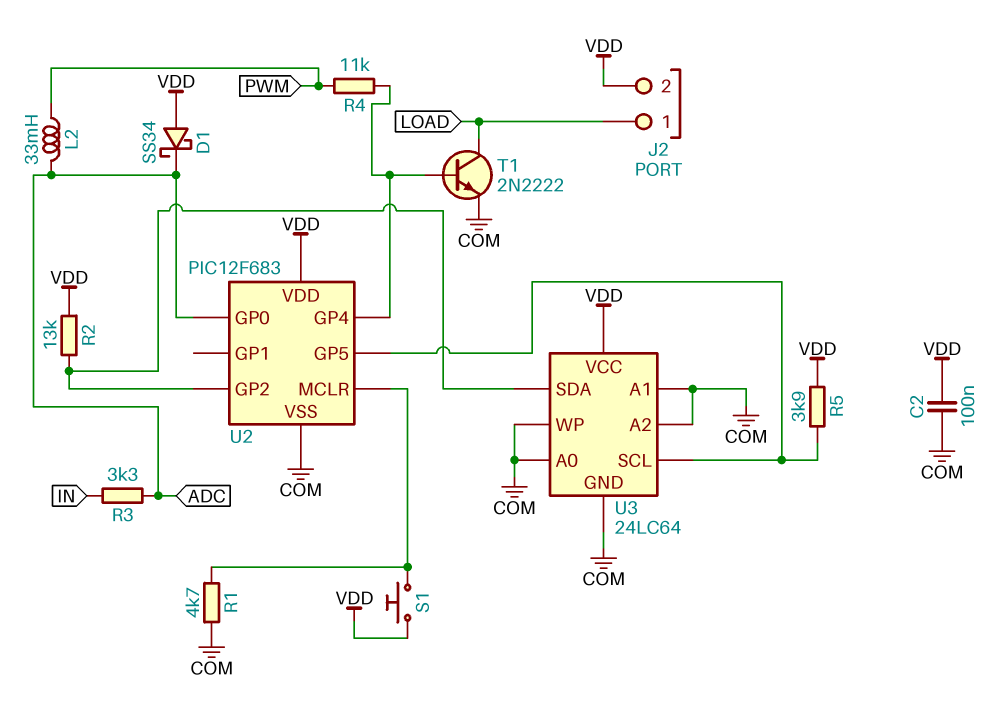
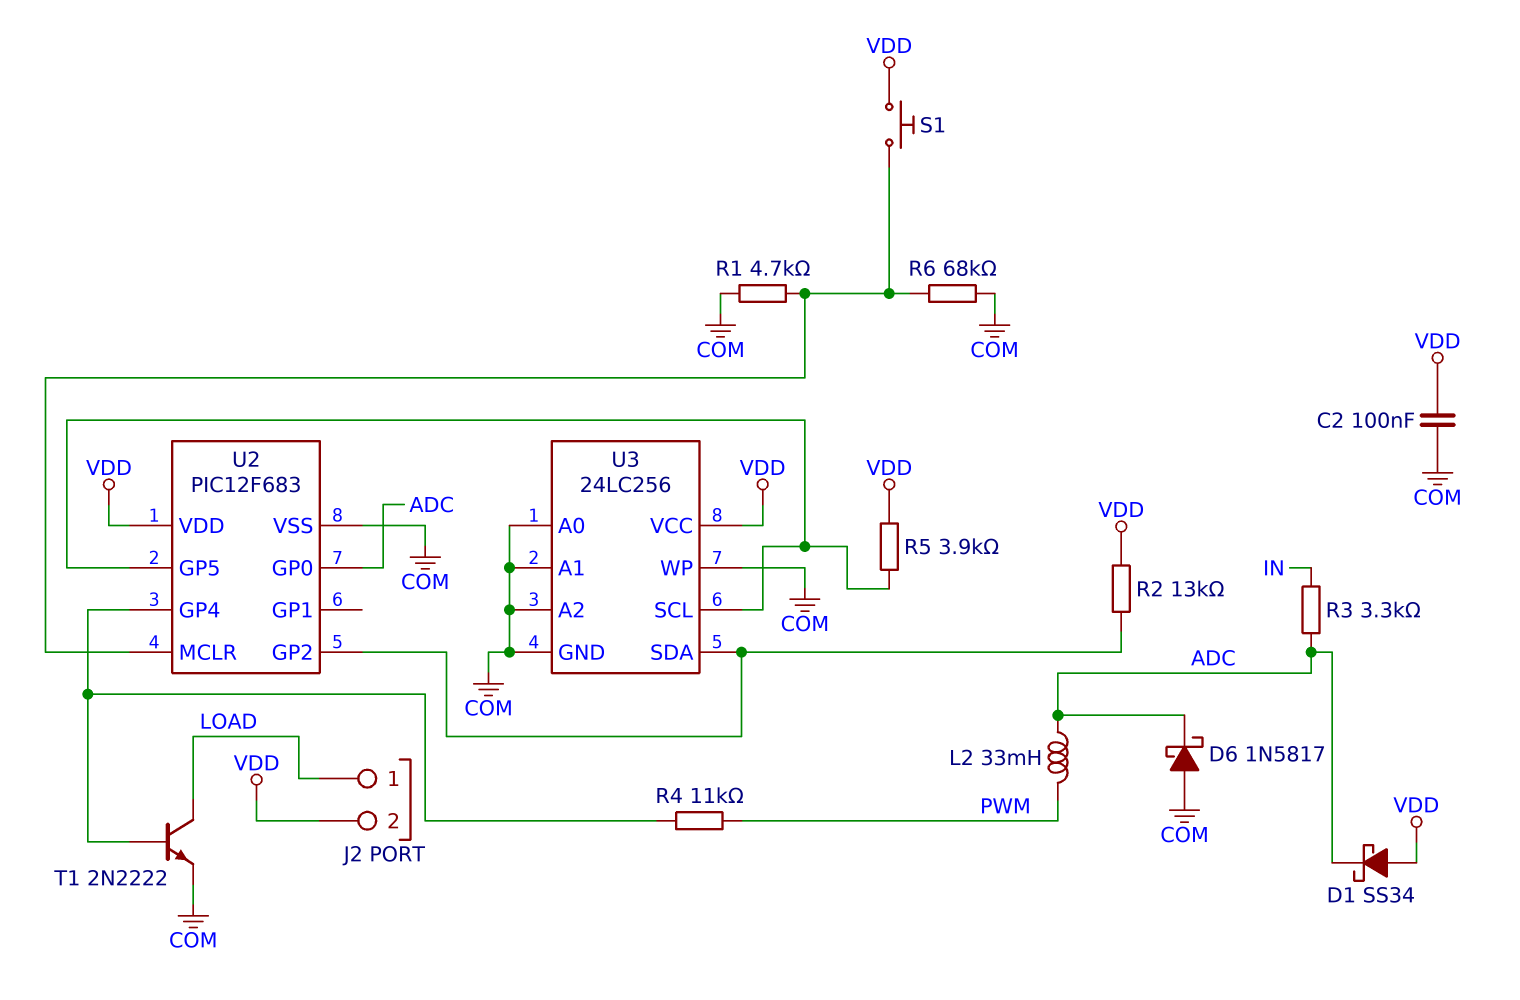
D6: none -> schottky 1N5817 (A COM, K ADC)
R6: none -> 68k (COM, U2/MCLR)
U3: 24LC64 -> 24LC256

